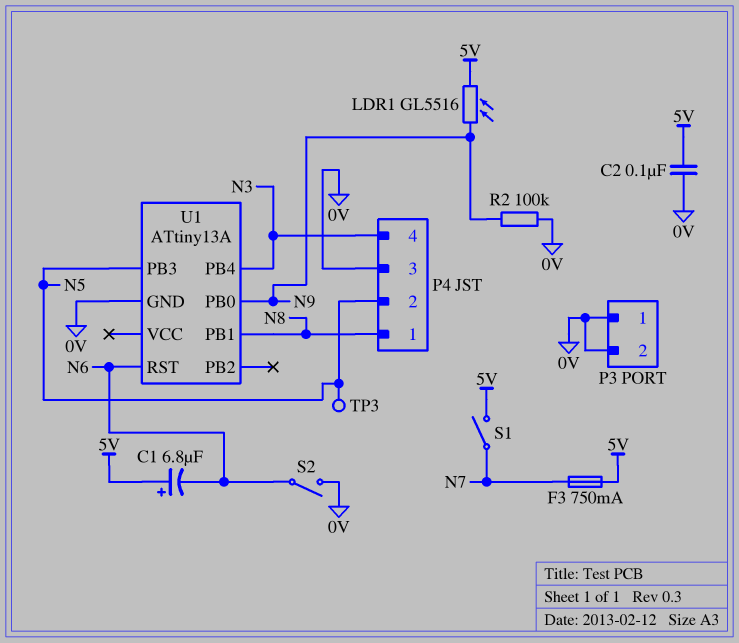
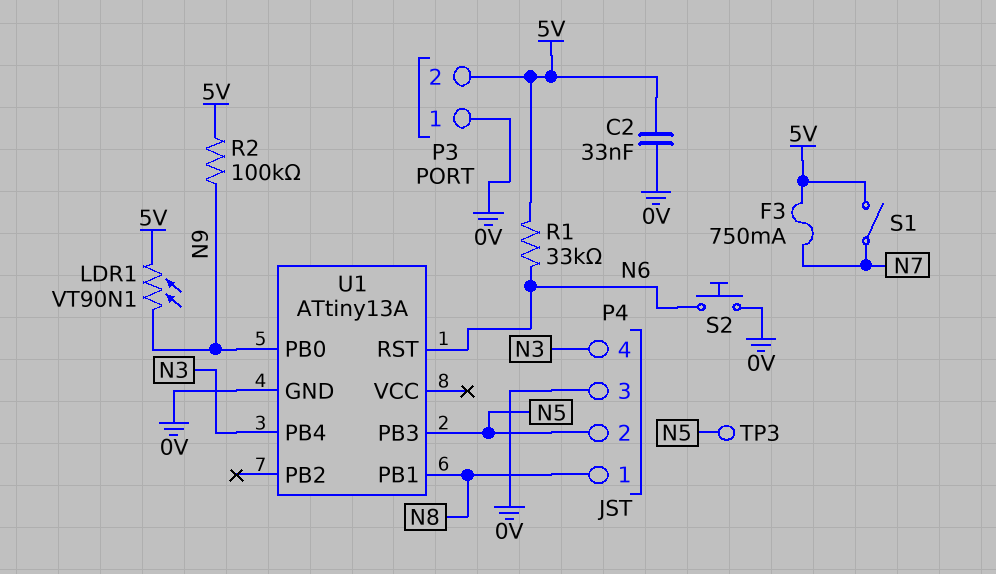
C1: 6.8uF (plus 5V, minus N6) -> none
C2: 100nF (0V, 5V) -> 33nF (0V, 5V)
LDR1: GL5516 (5V, N9) -> VT90N1 (5V, N9)
P3 pin 2: 0V -> 5V
R1: none -> 33k (5V, N6)
R2: 100k (0V, N9) -> 100k (5V, N9)
S2: switch (0V, N6) -> button (0V, N6)

